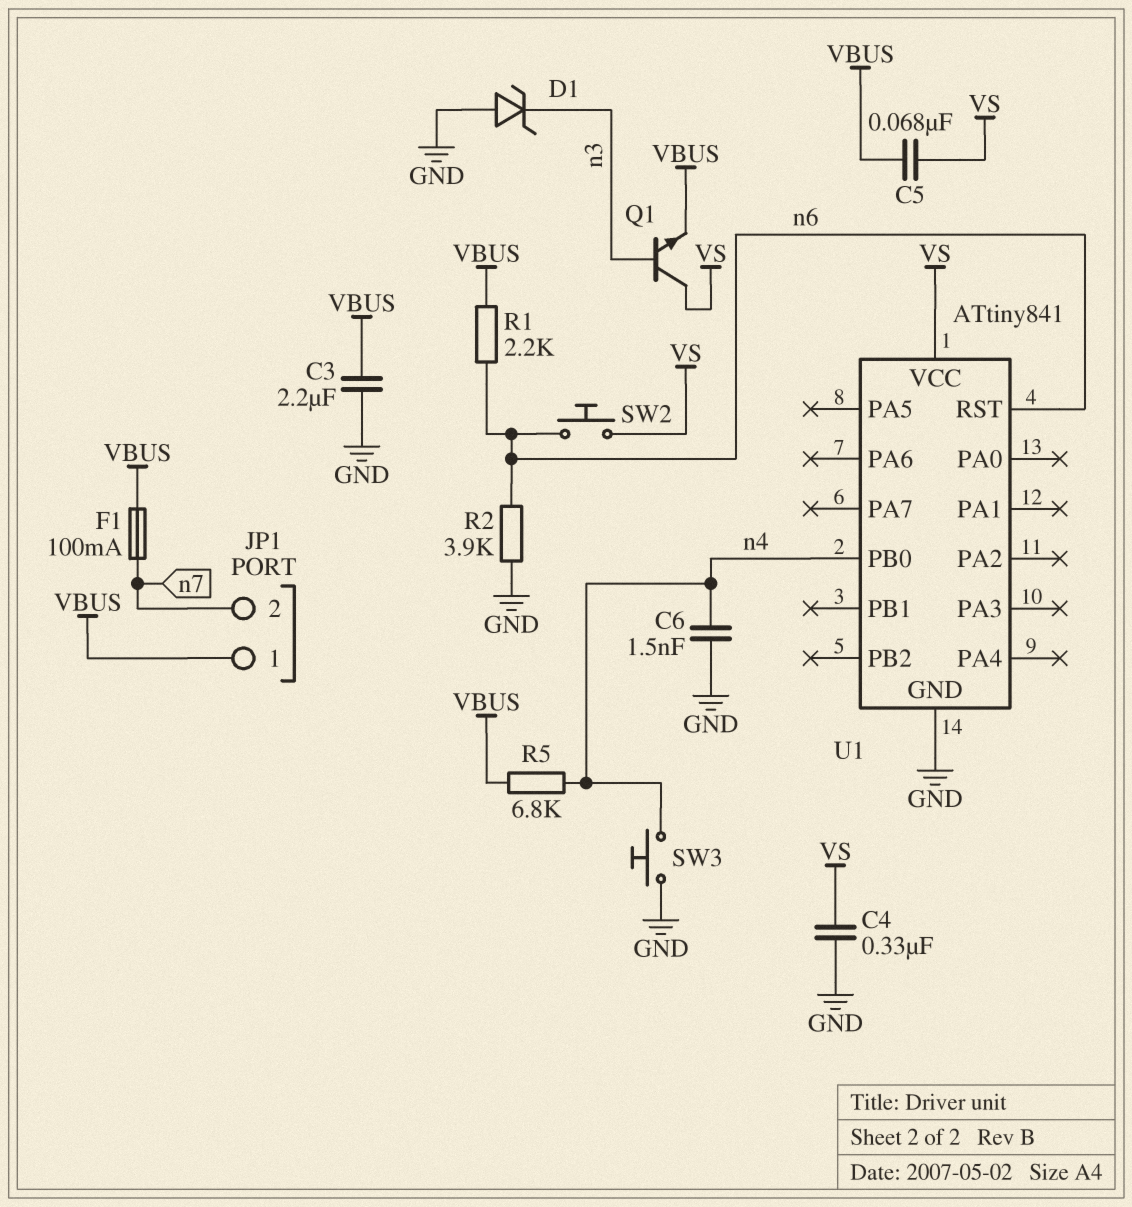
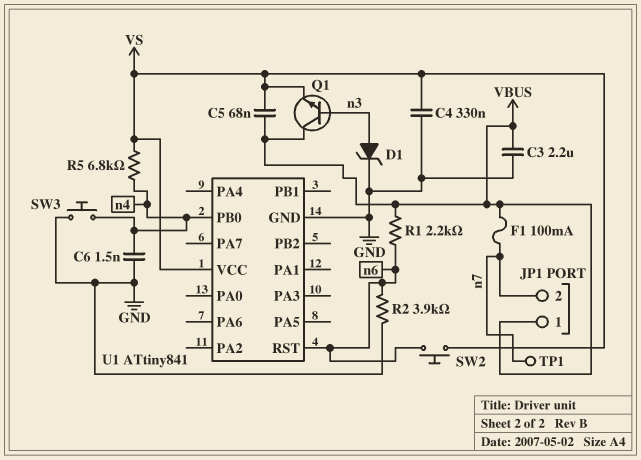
D1: zener (A GND, K n3) -> zener (A n3, K GND)
Q1: NPN (B n3, C VS, E VBUS) -> NPN (B n3, C VBUS, E VS)
R5: 6.8k (VBUS, n4) -> 6.8k (VS, n4)
TP1: none -> test point (n7)

